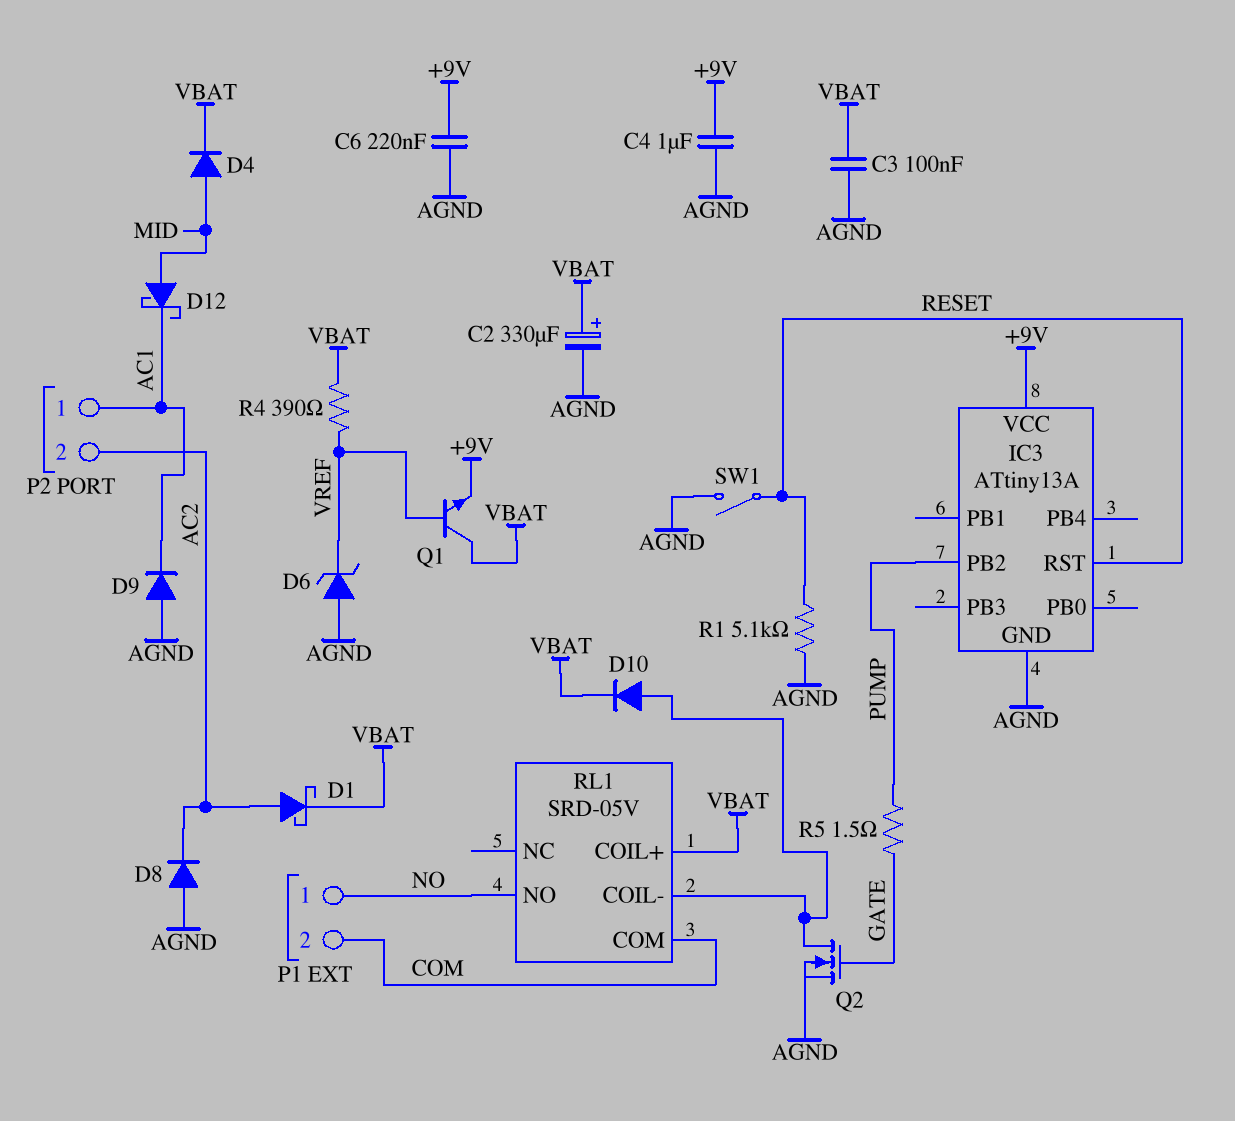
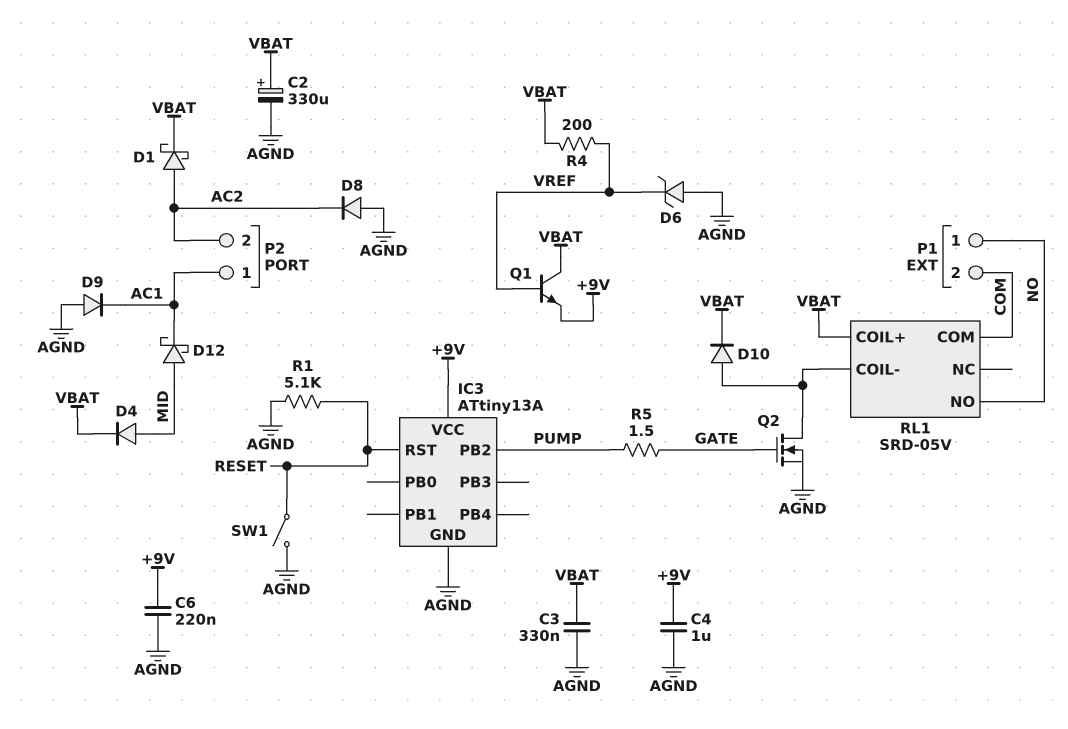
C3: 100nF (AGND, VBAT) -> 330nF (AGND, VBAT)
R4: 390 (VBAT, VREF) -> 200 (VBAT, VREF)

